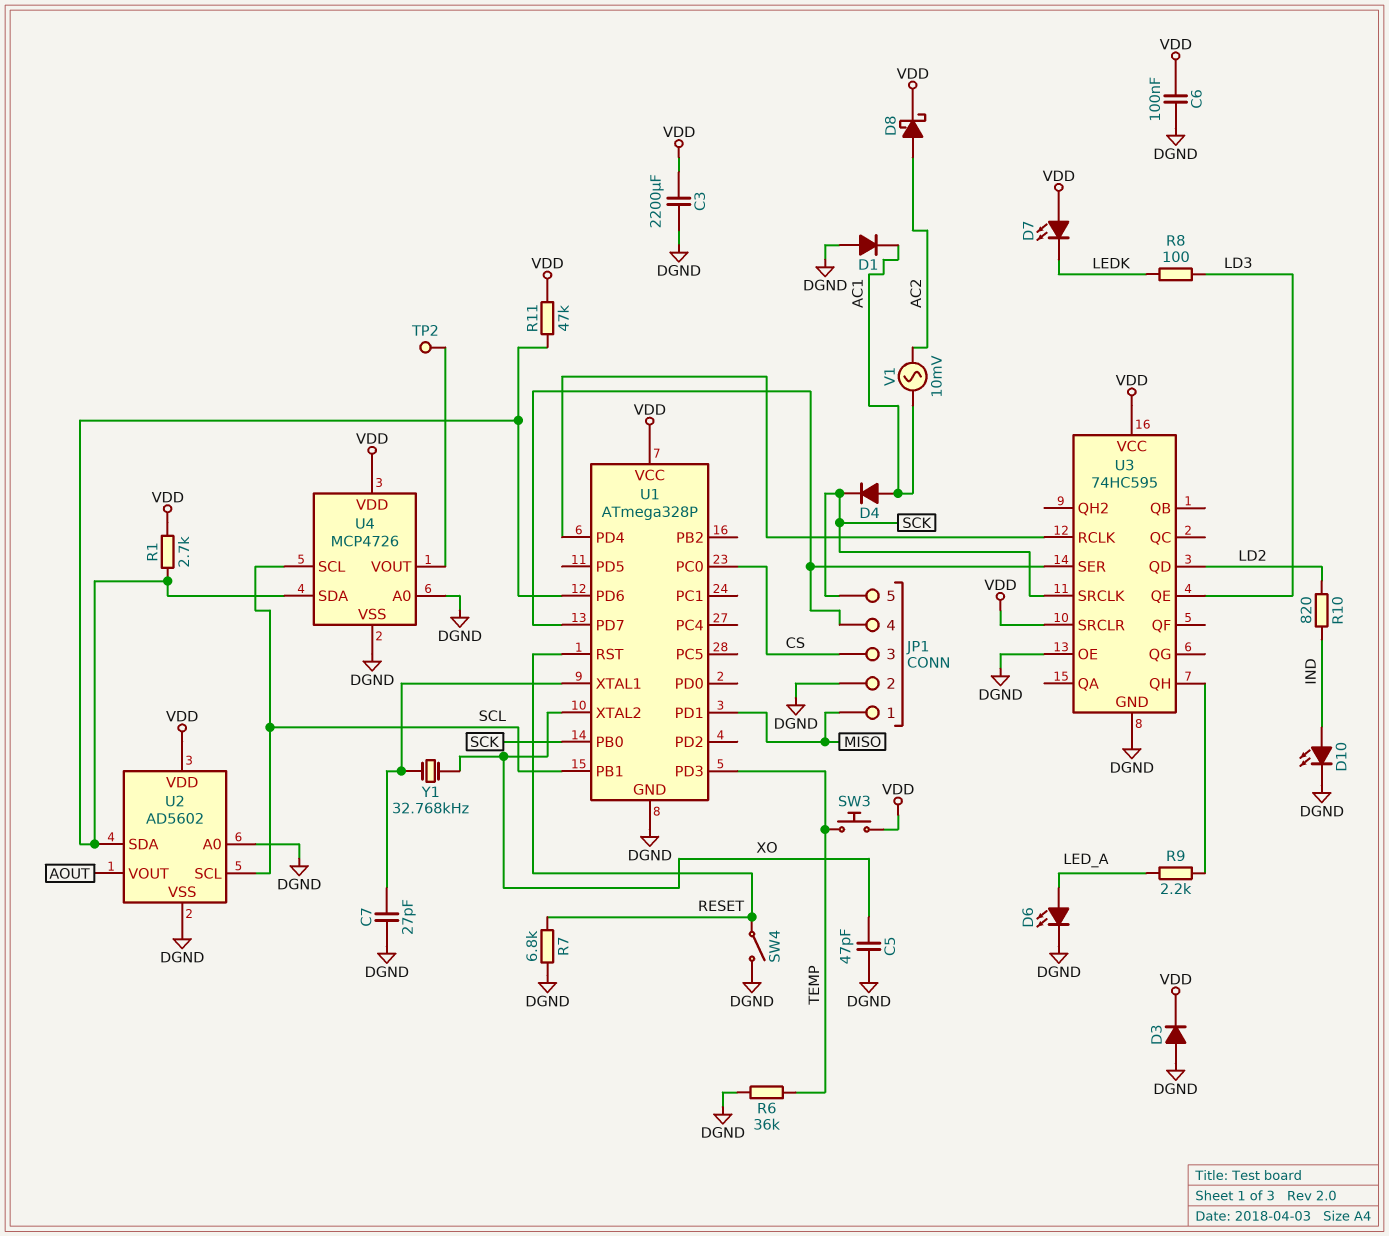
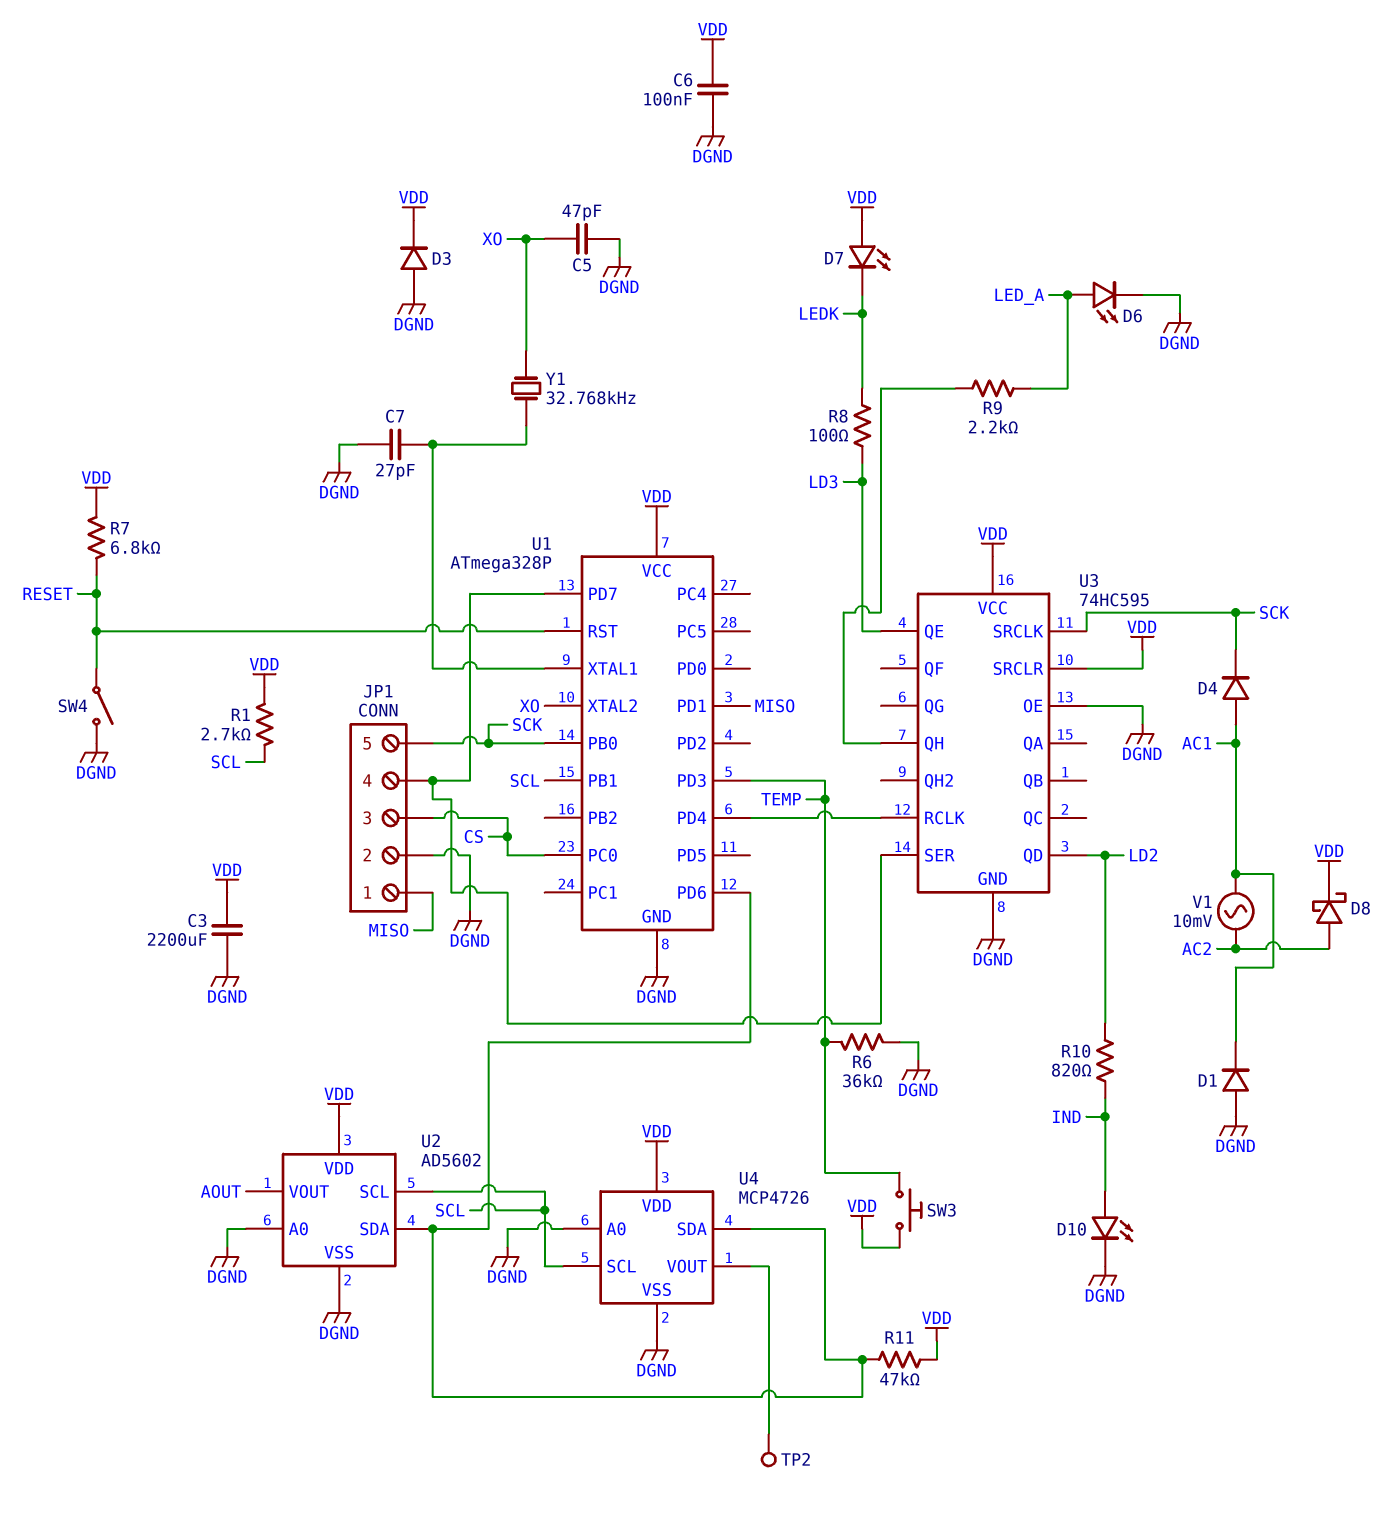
R1: 2.7k (U1/PD6, VDD) -> 2.7k (SCL, VDD)
R7: 6.8k (DGND, RESET) -> 6.8k (RESET, VDD)

